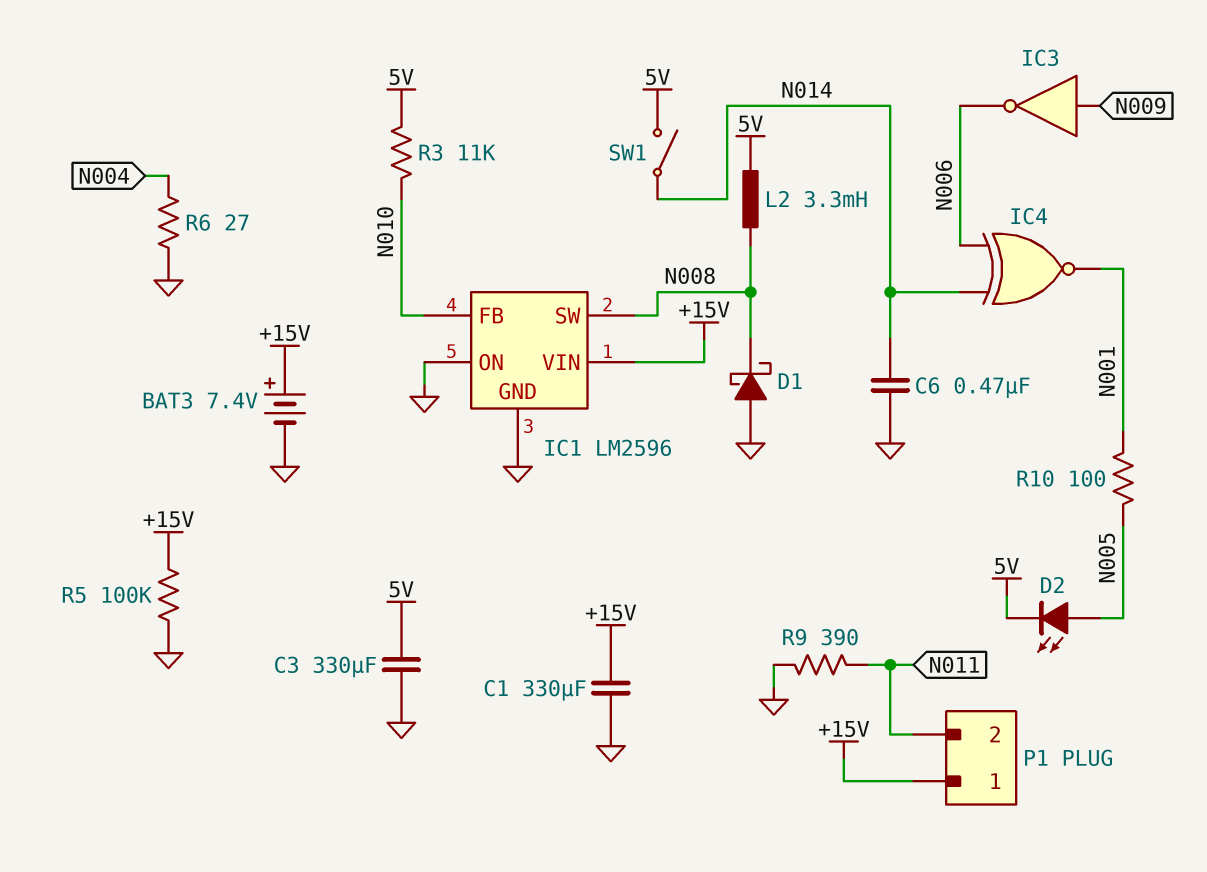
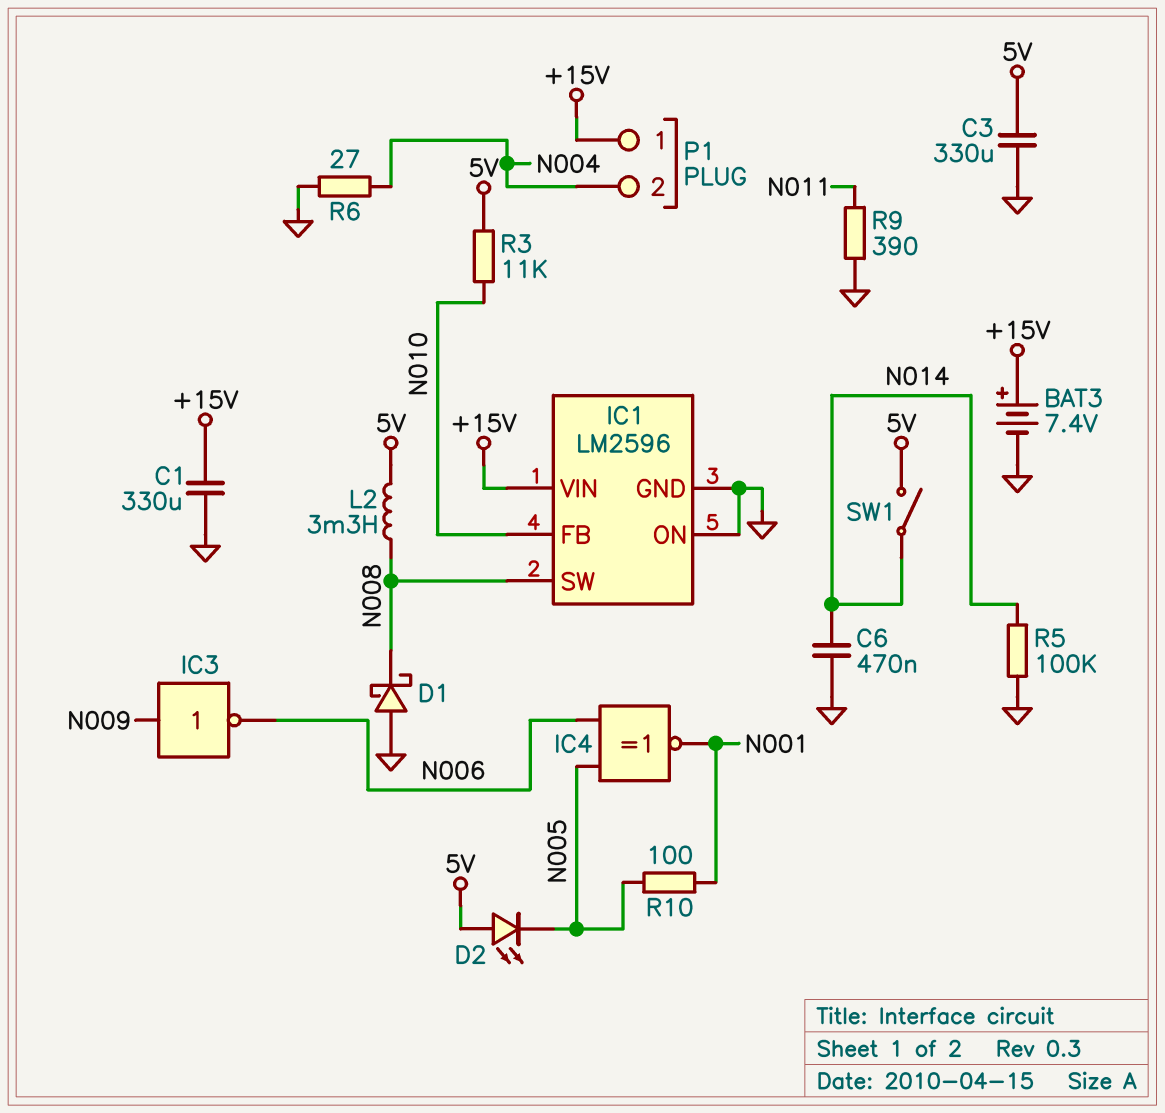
D2: LED (A N005, K 5V) -> LED (A 5V, K N005)
IC4: XNOR (in N006, in N014, out N001) -> XNOR (in N005, in N006, out N001)
P1 pin 2: N011 -> N004
R5: 100k (+15V, GND) -> 100k (GND, N014)

